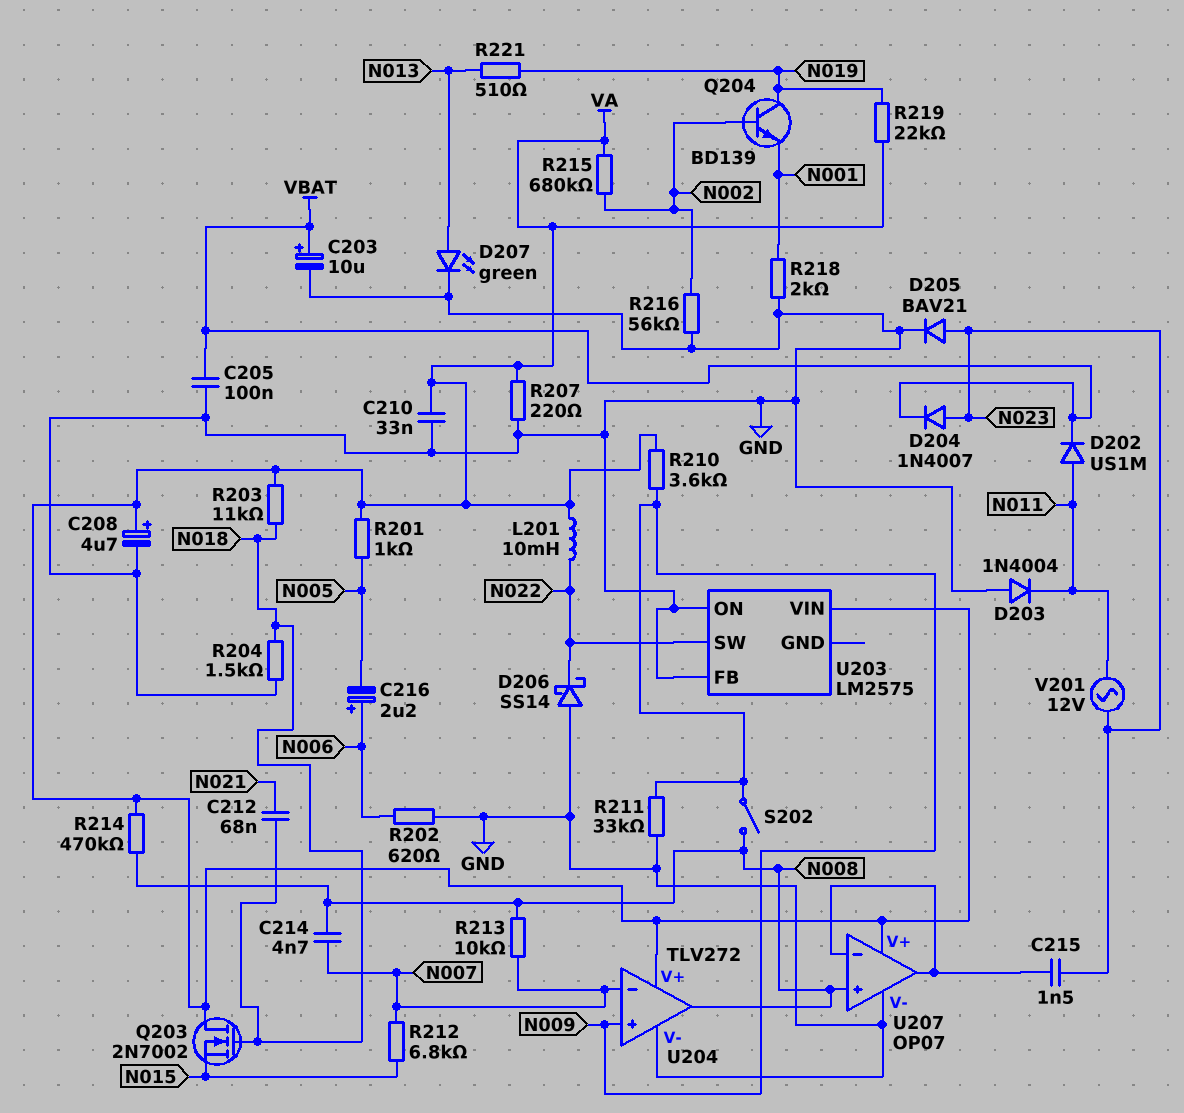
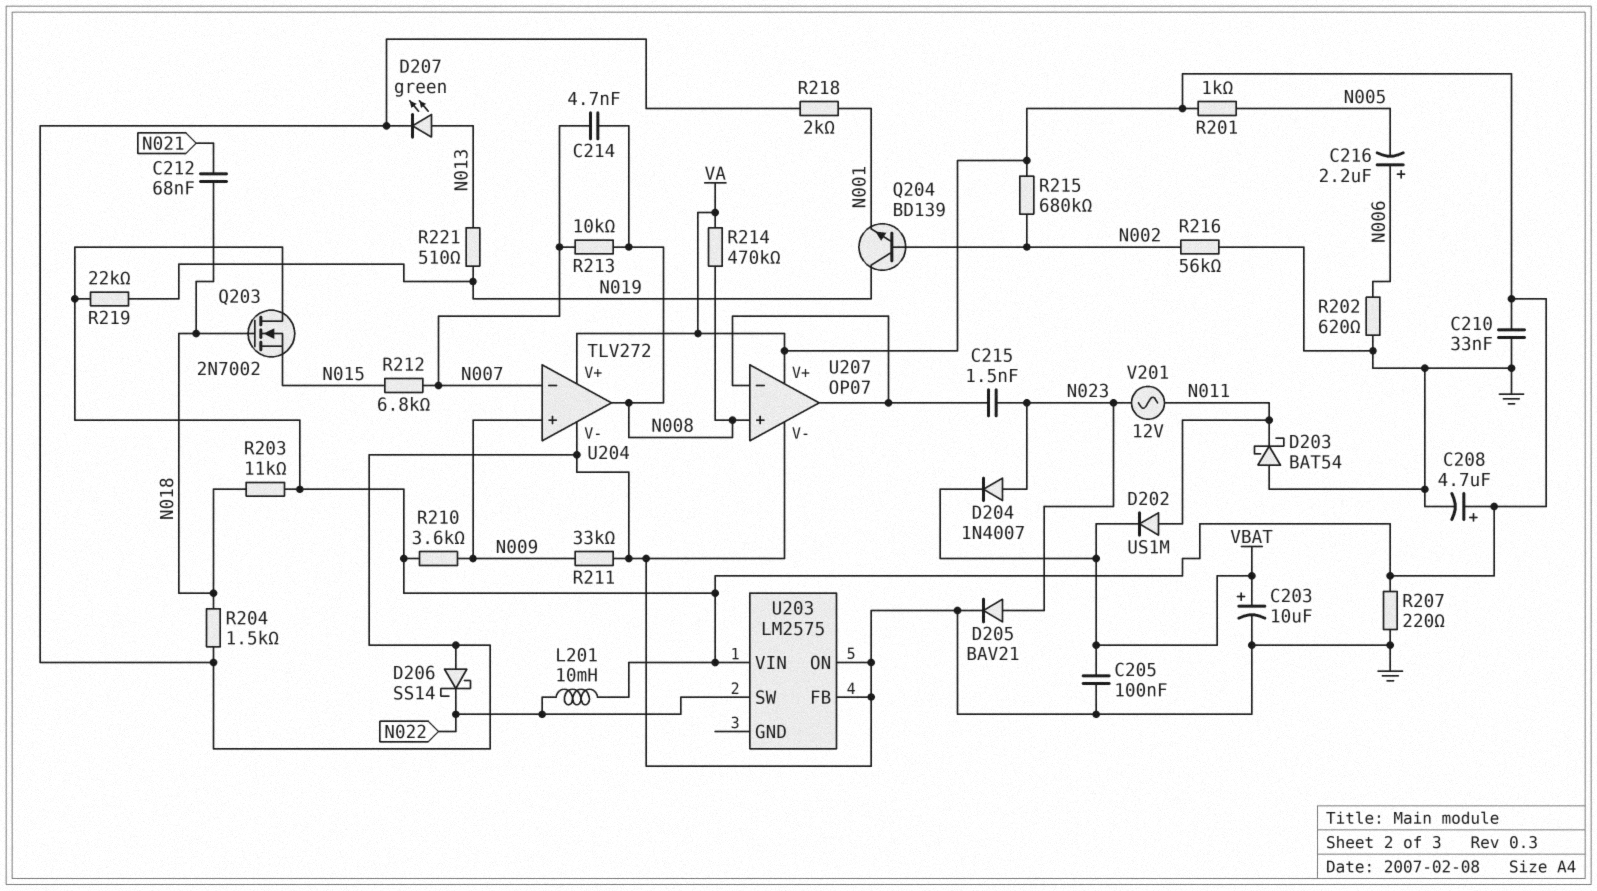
D203: diode 1N4004 (A GND, K N011) -> schottky BAT54 (A GND, K N011)
S202: switch (N008, N009) -> none

